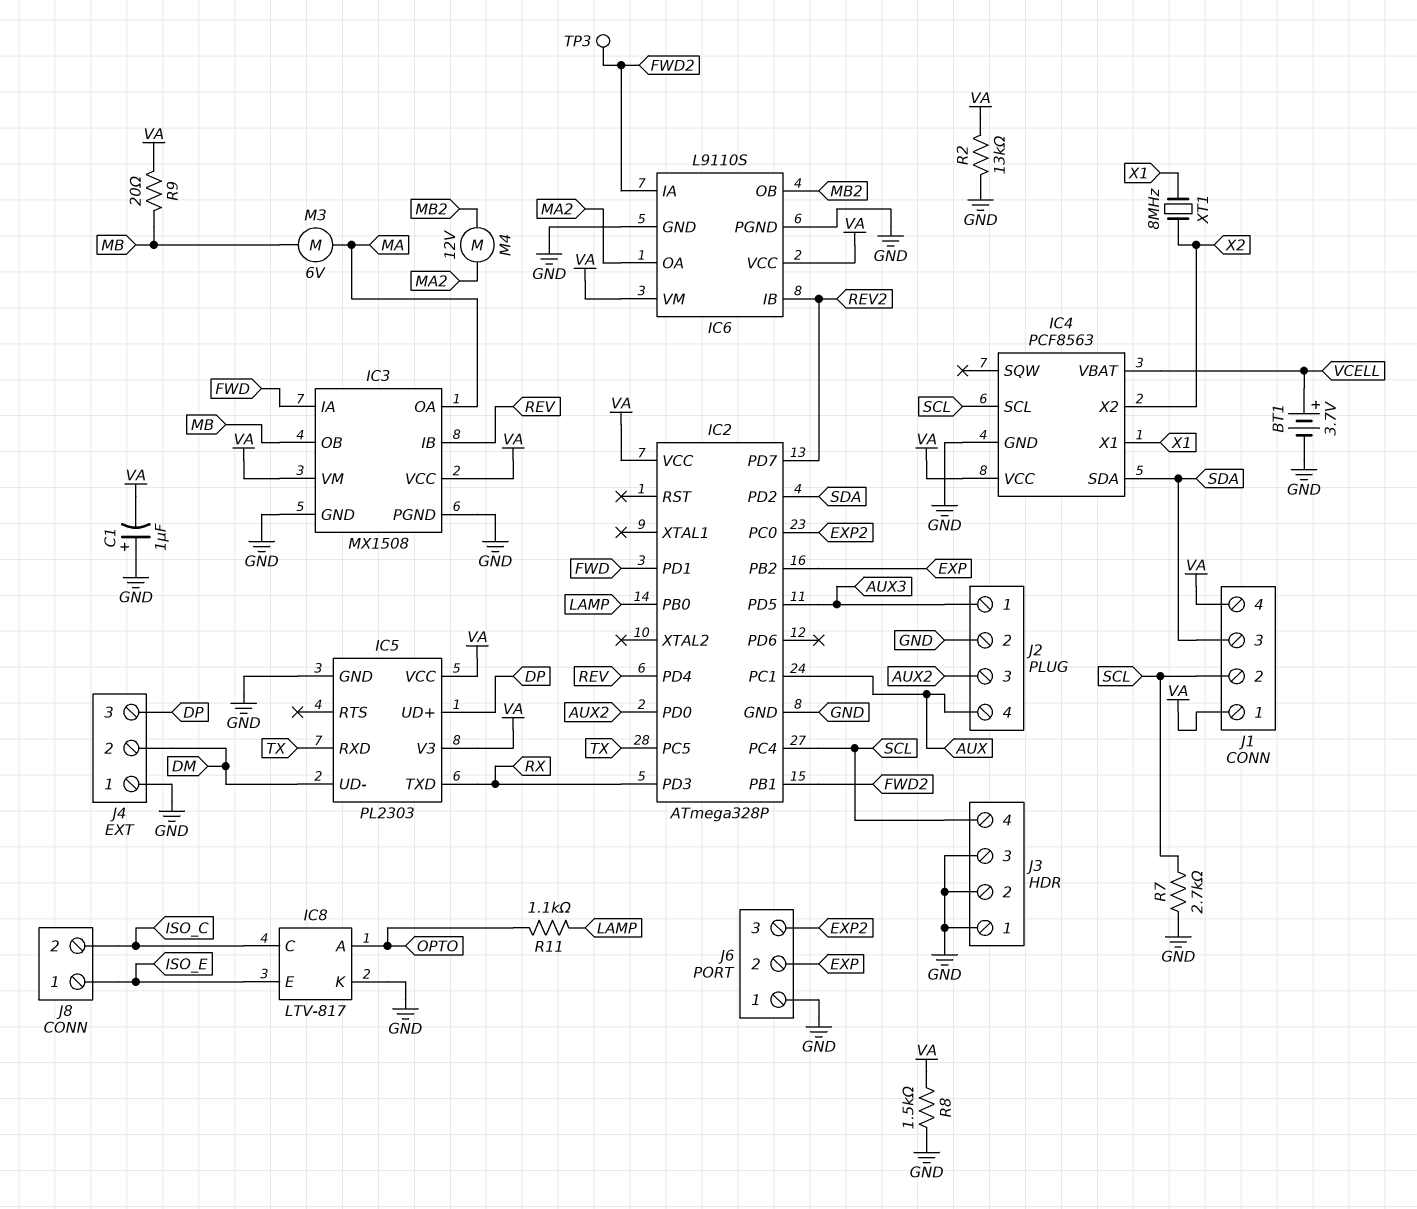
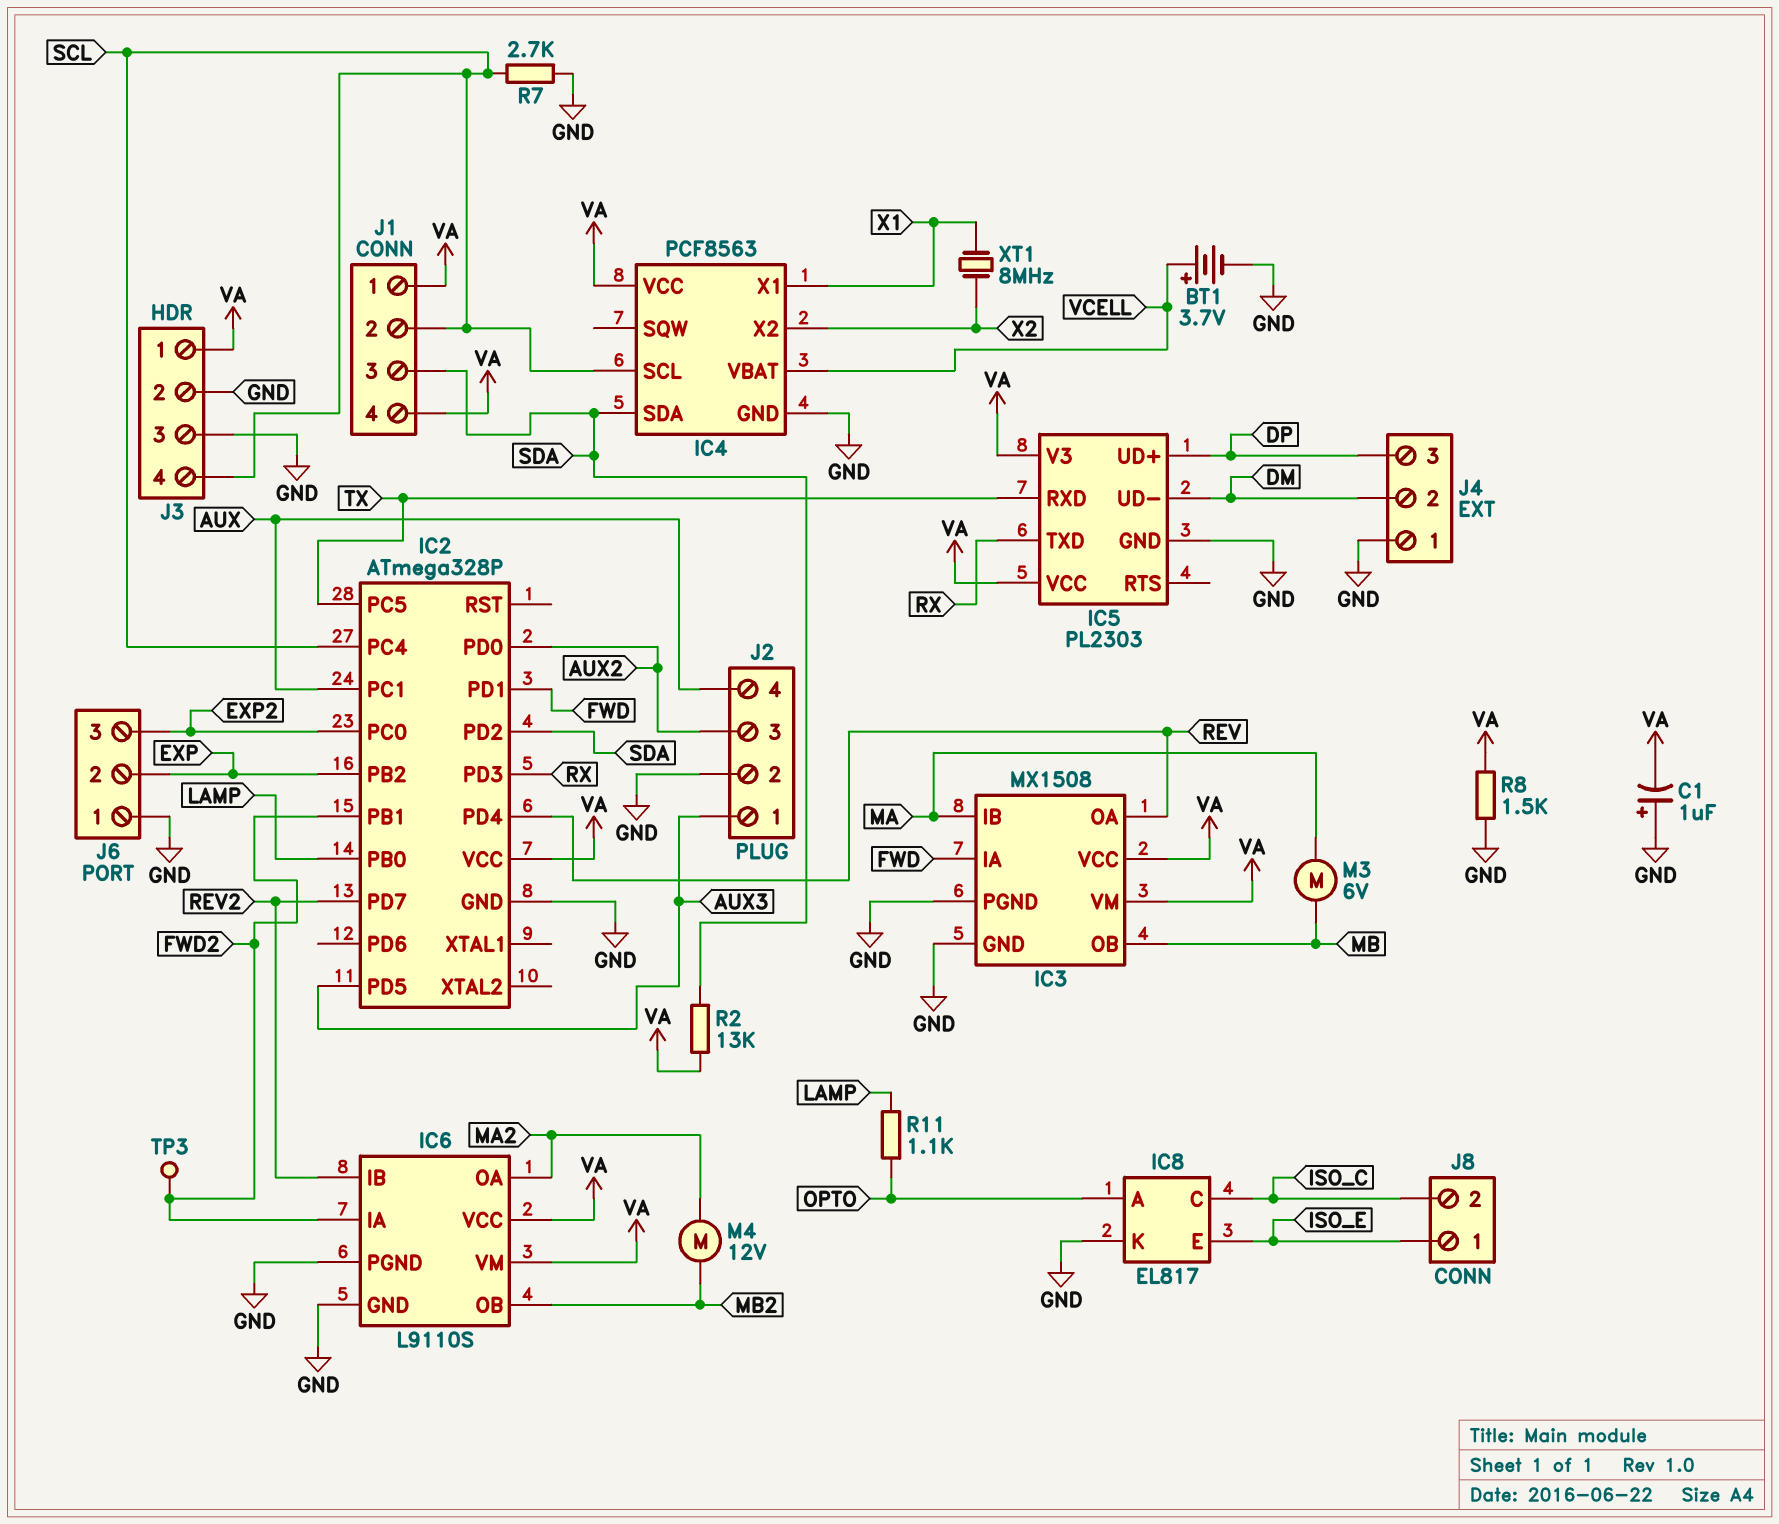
IC3 pin IB: REV -> MA
IC3 pin OA: MA -> REV
IC8: LTV-817 -> EL817
J3 pin 1: GND -> VA
R2: 13k (GND, VA) -> 13k (SDA, VA)
R9: 20 (MB, VA) -> none

